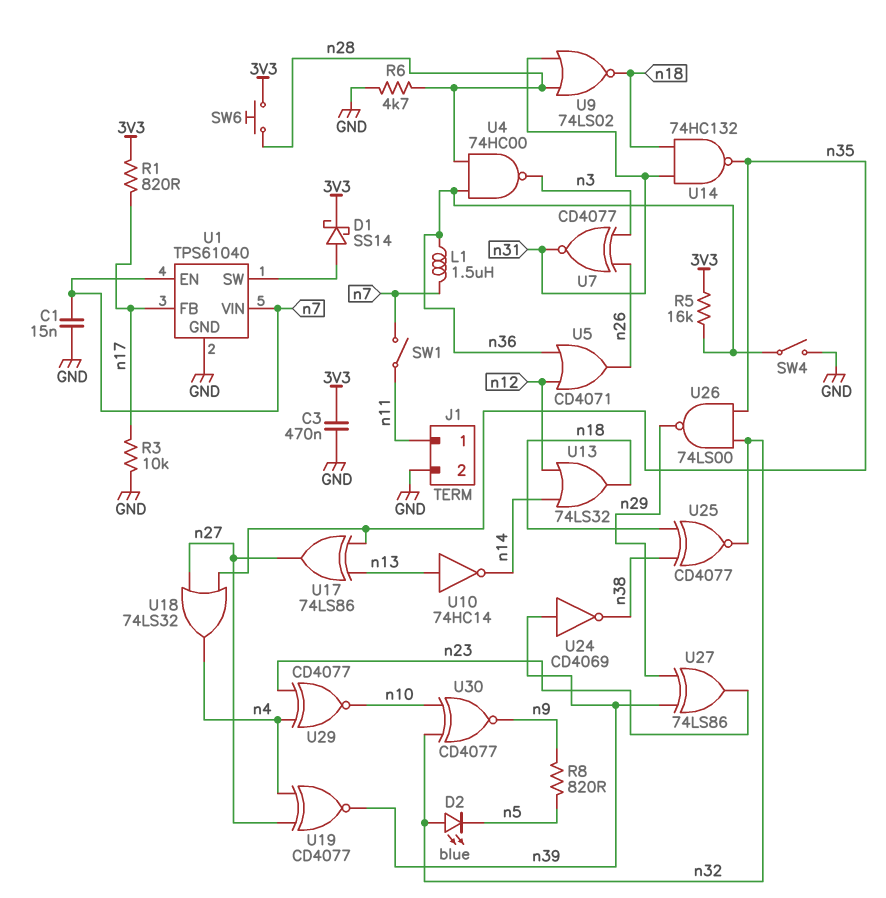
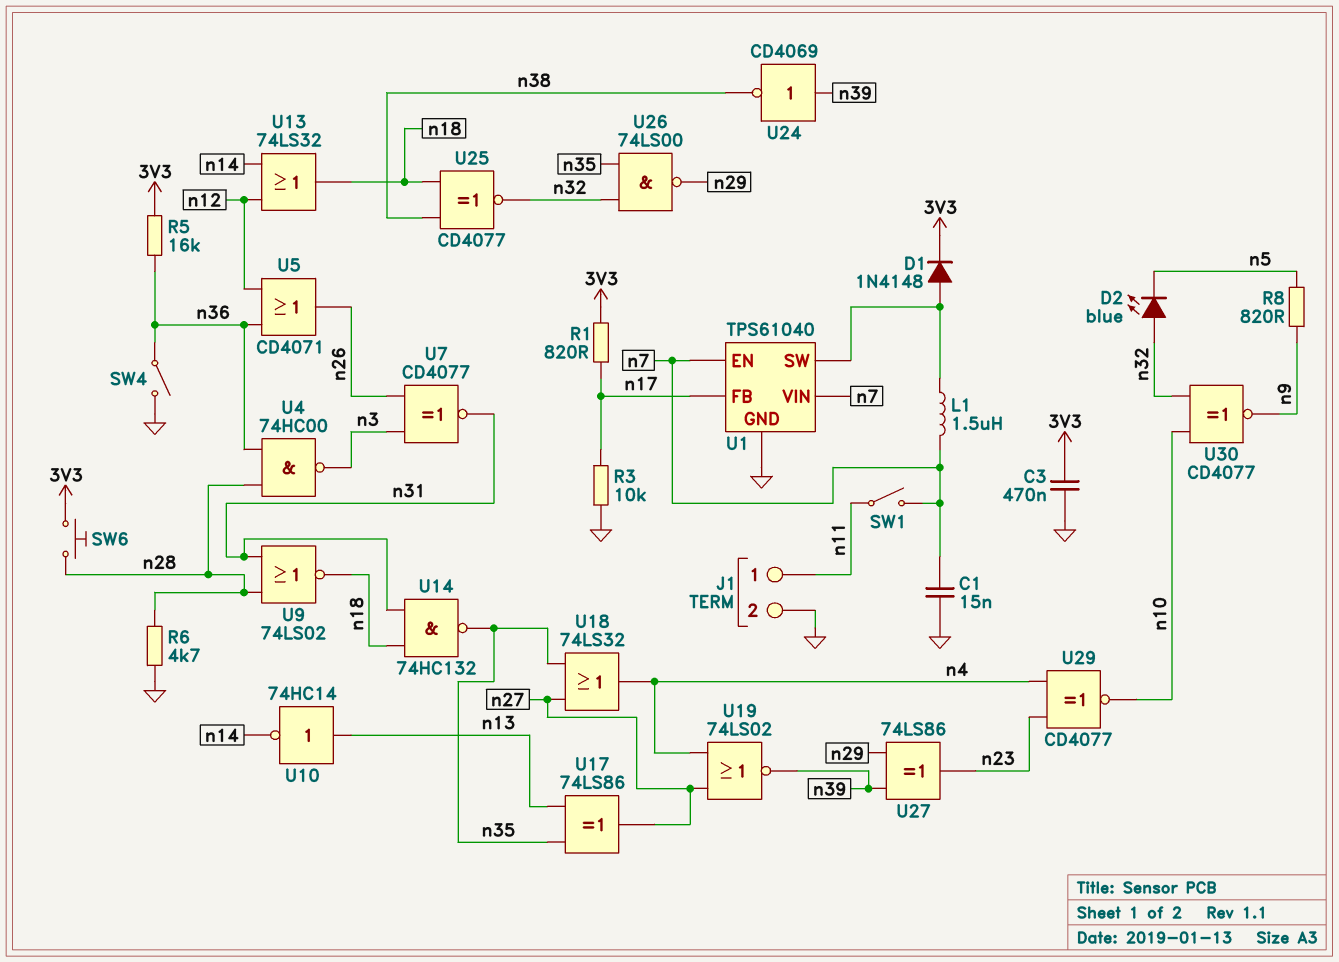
D1: schottky SS14 (A U1/SW, K 3V3) -> diode 1N4148 (A U1/SW, K 3V3)
L1: 1.5uH (n7, n36) -> 1.5uH (U1/SW, n7)
U19: XNOR CD4077 (in n4, in n27, out n39) -> NOR 74LS02 (in n4, in n27, out n39)

